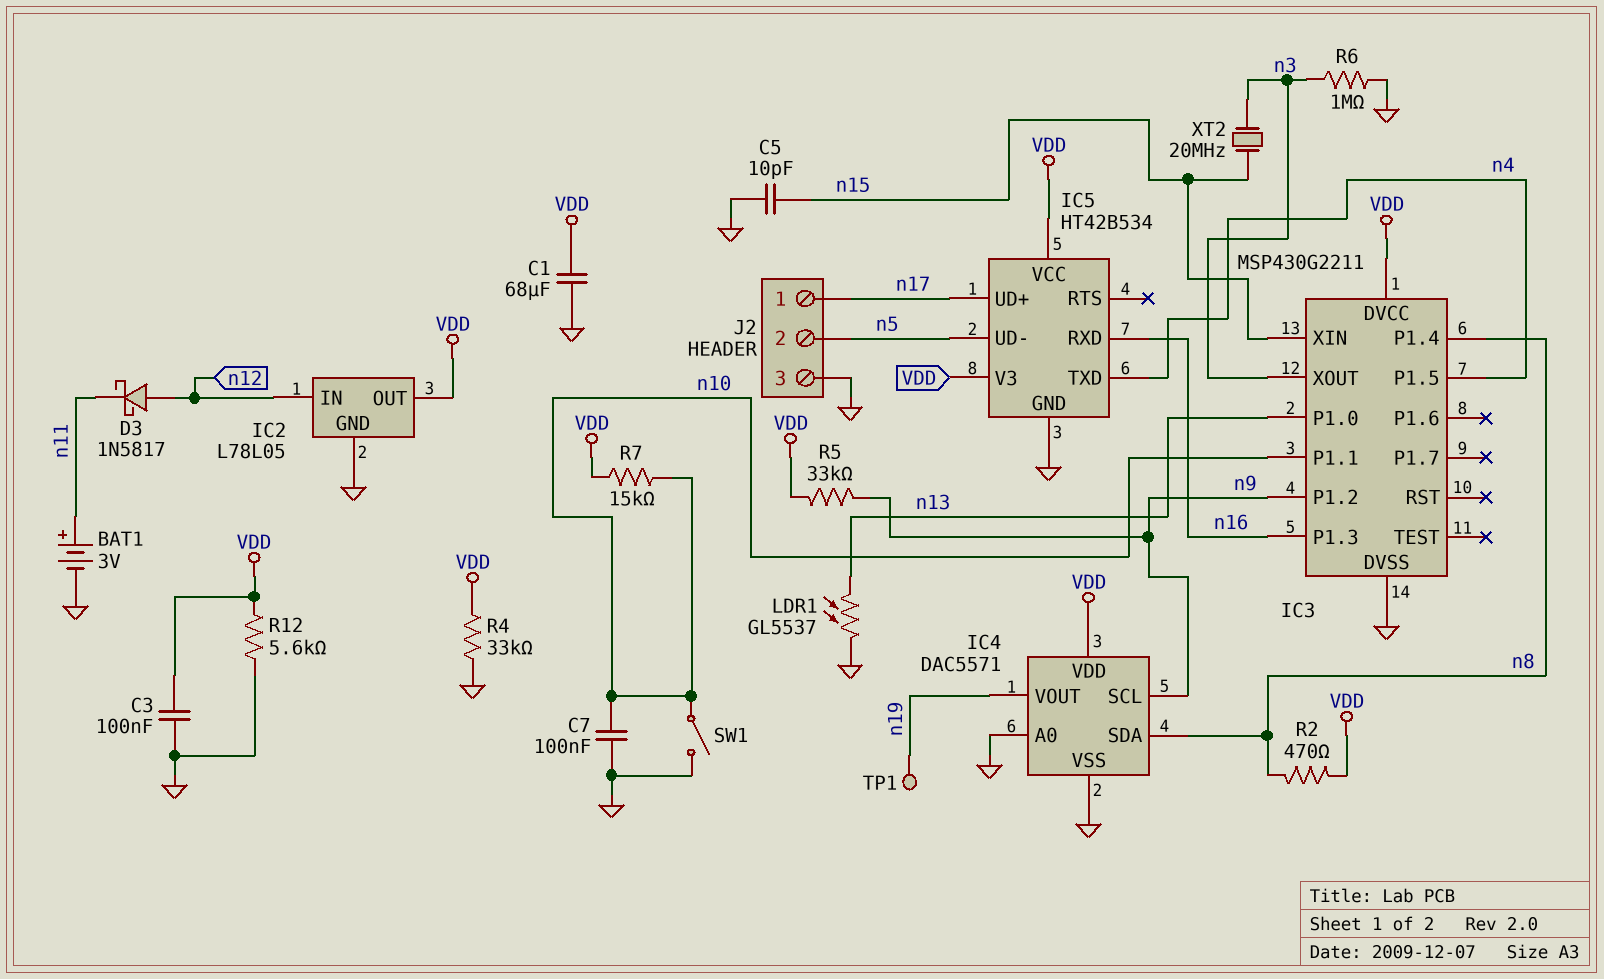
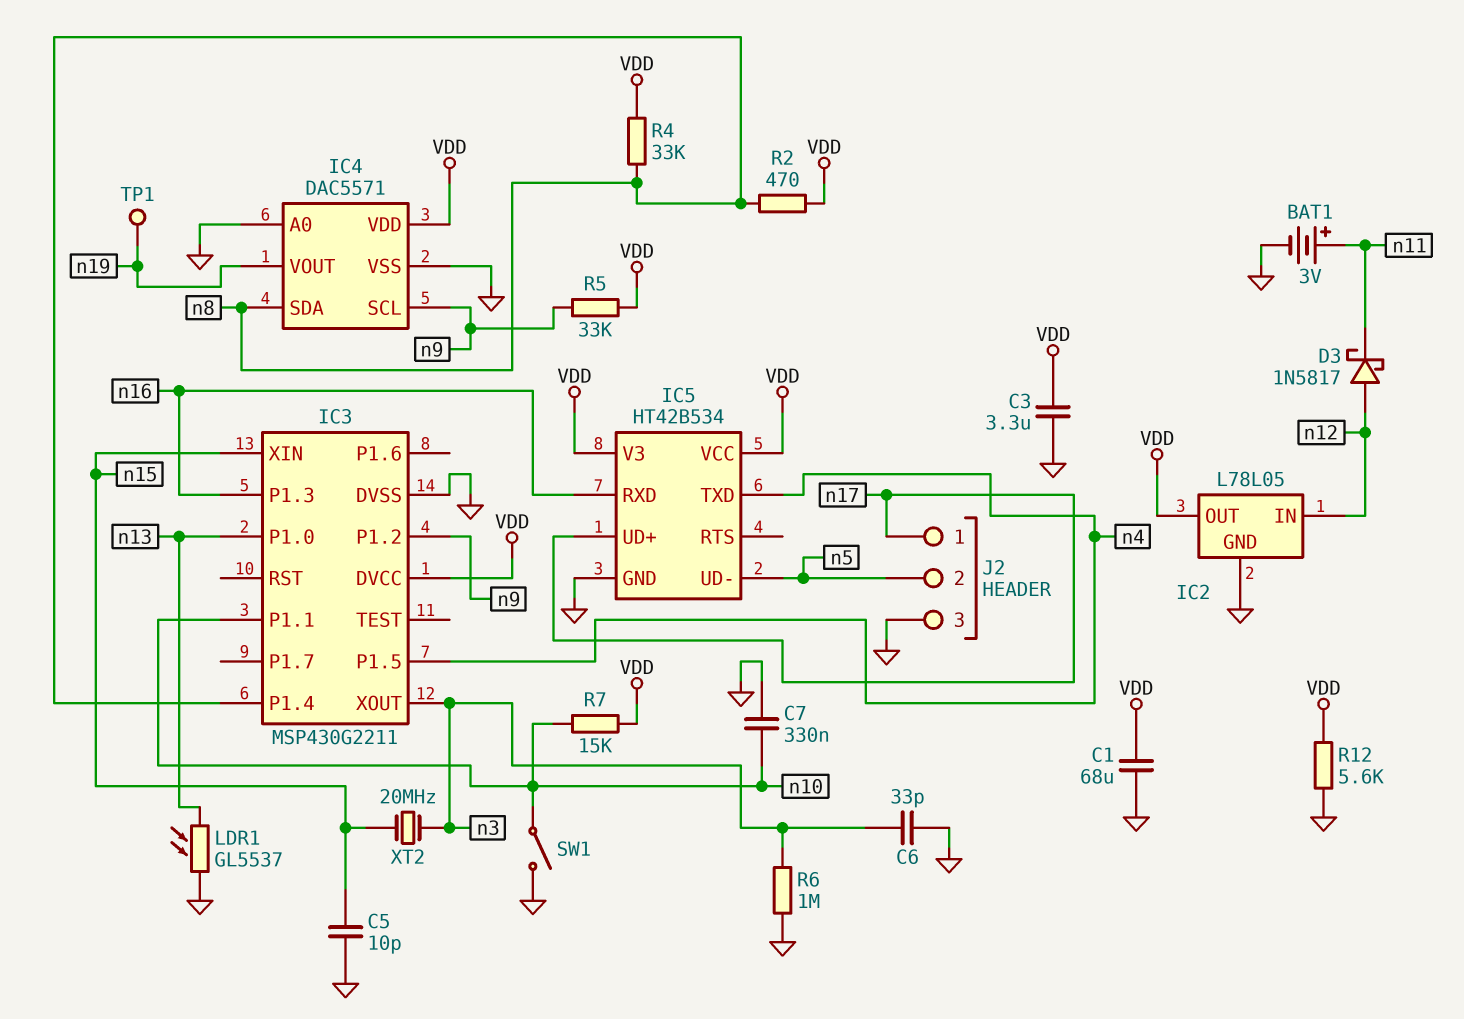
C3: 100nF (GND, VDD) -> 3.3uF (GND, VDD)
C6: none -> 33pF (GND, n3)
C7: 100nF (GND, n10) -> 330nF (GND, n10)
R4: 33k (GND, VDD) -> 33k (VDD, n8)

